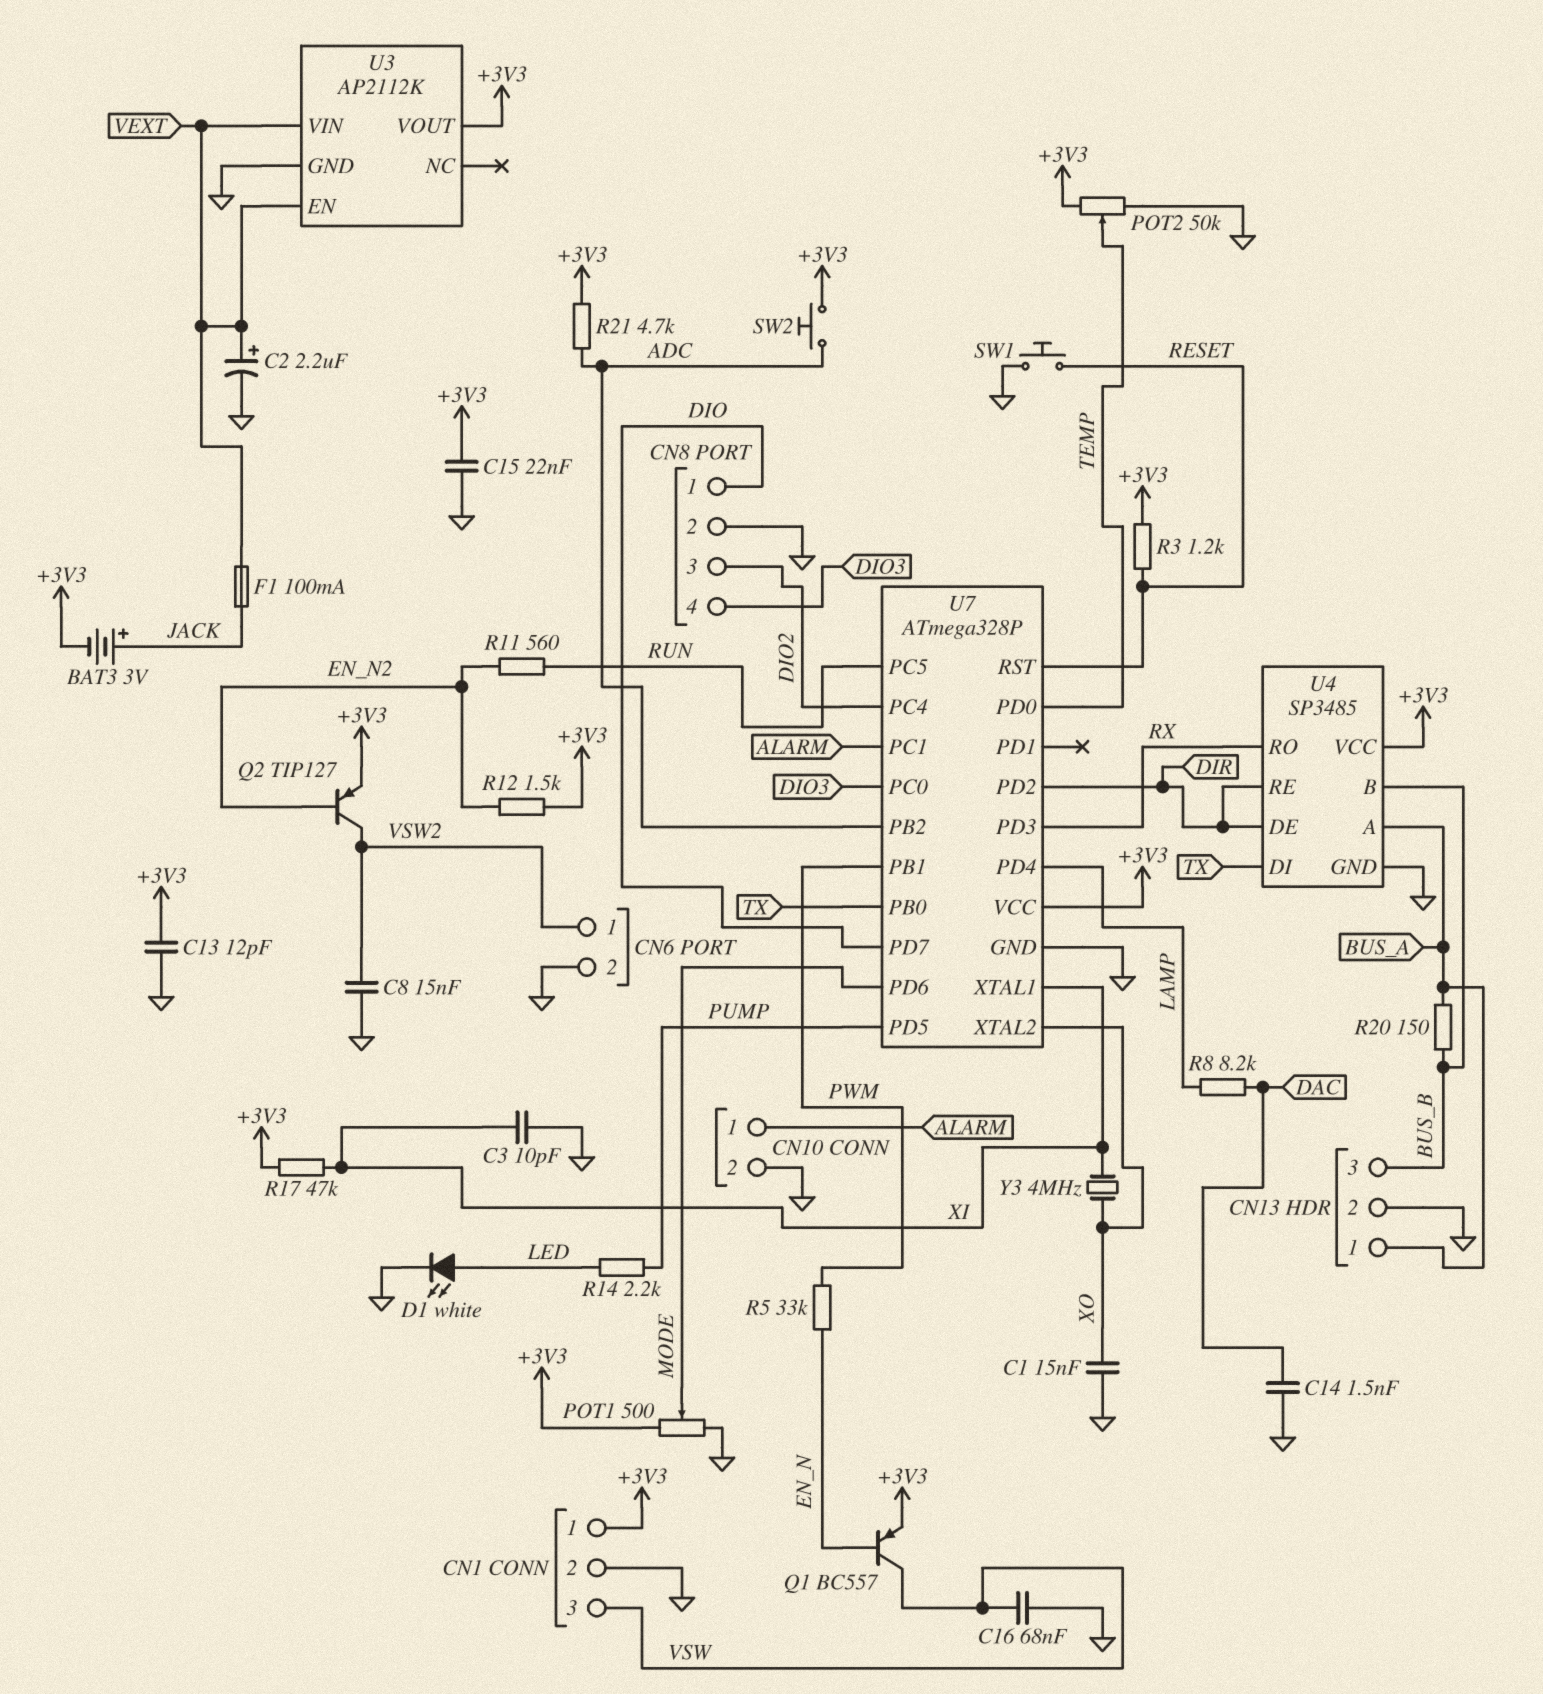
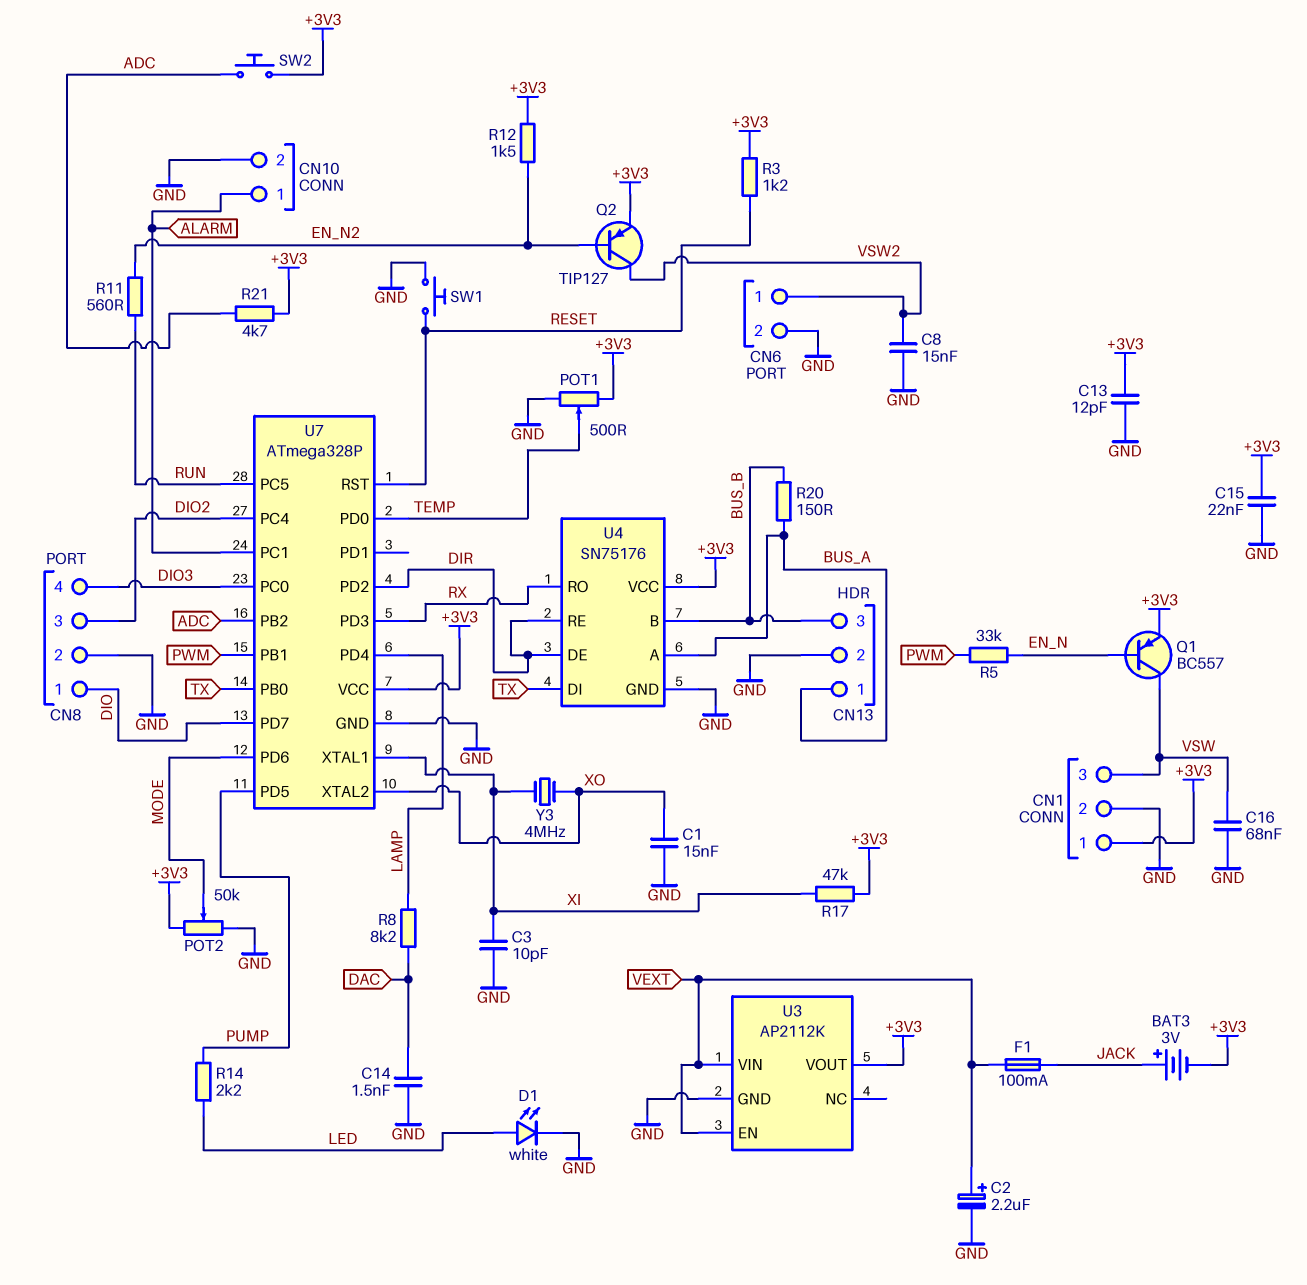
POT1: 500 (+3V3, GND, wiper MODE) -> 500 (+3V3, GND, wiper TEMP)
POT2: 50k (+3V3, GND, wiper TEMP) -> 50k (+3V3, GND, wiper MODE)
U4: SP3485 -> SN75176

